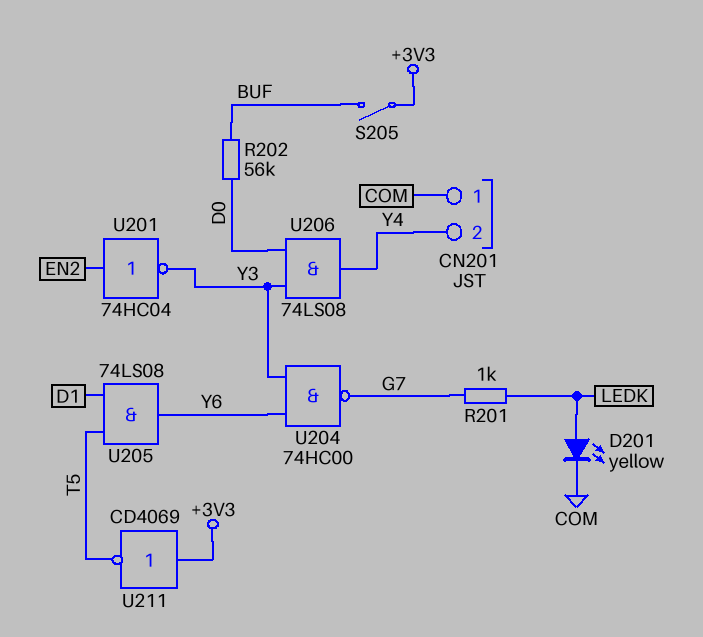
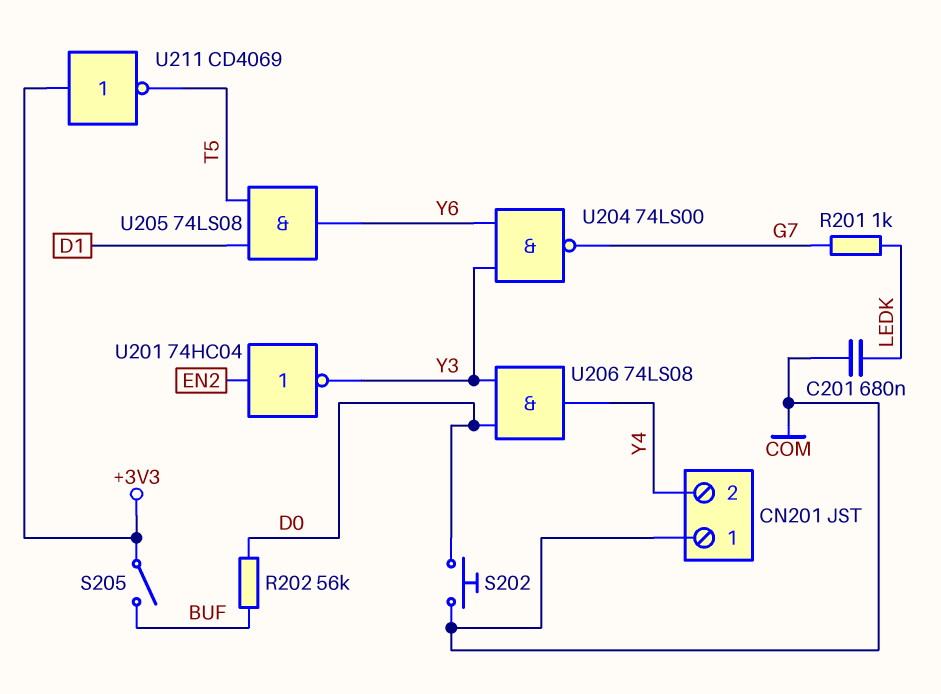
C201: none -> 680nF (COM, LEDK)
D201: LED yellow (A LEDK, K COM) -> none
S202: none -> button (COM, D0)
U204: NAND 74HC00 (in Y3, in Y6, out G7) -> NAND 74LS00 (in Y3, in Y6, out G7)

